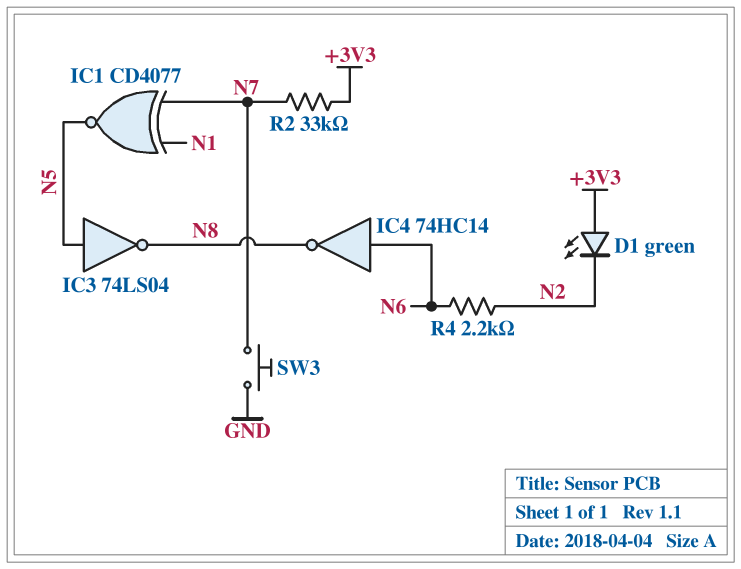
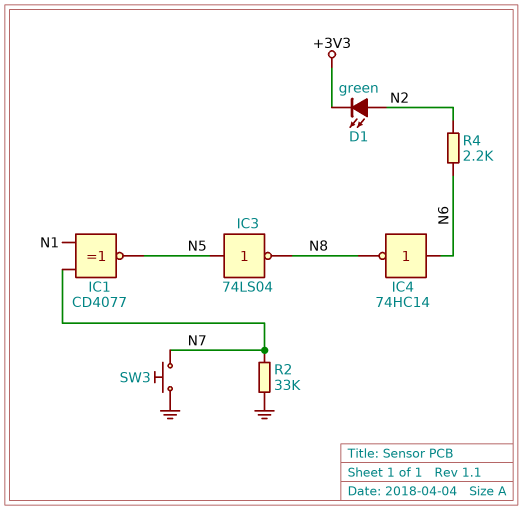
D1: LED green (A +3V3, K N2) -> LED green (A N2, K +3V3)
R2: 33k (+3V3, N7) -> 33k (GND, N7)

